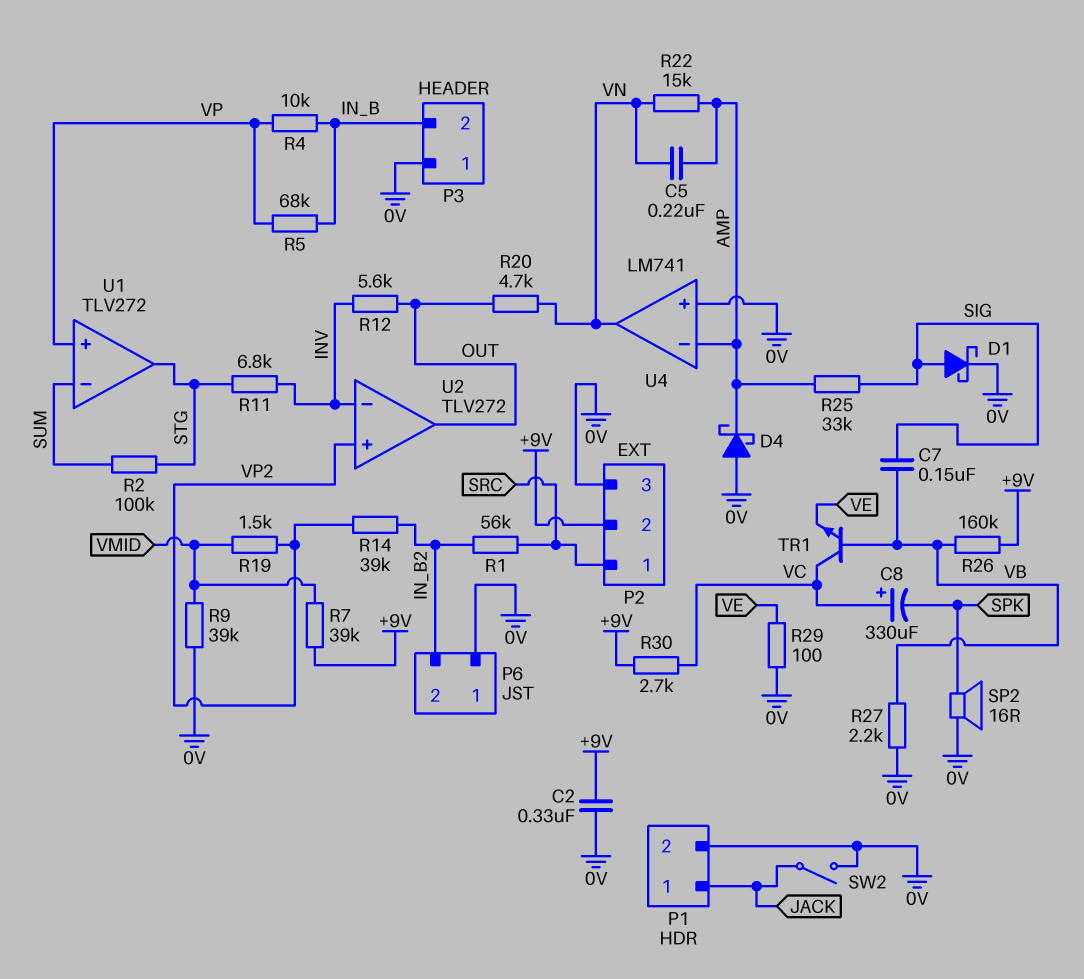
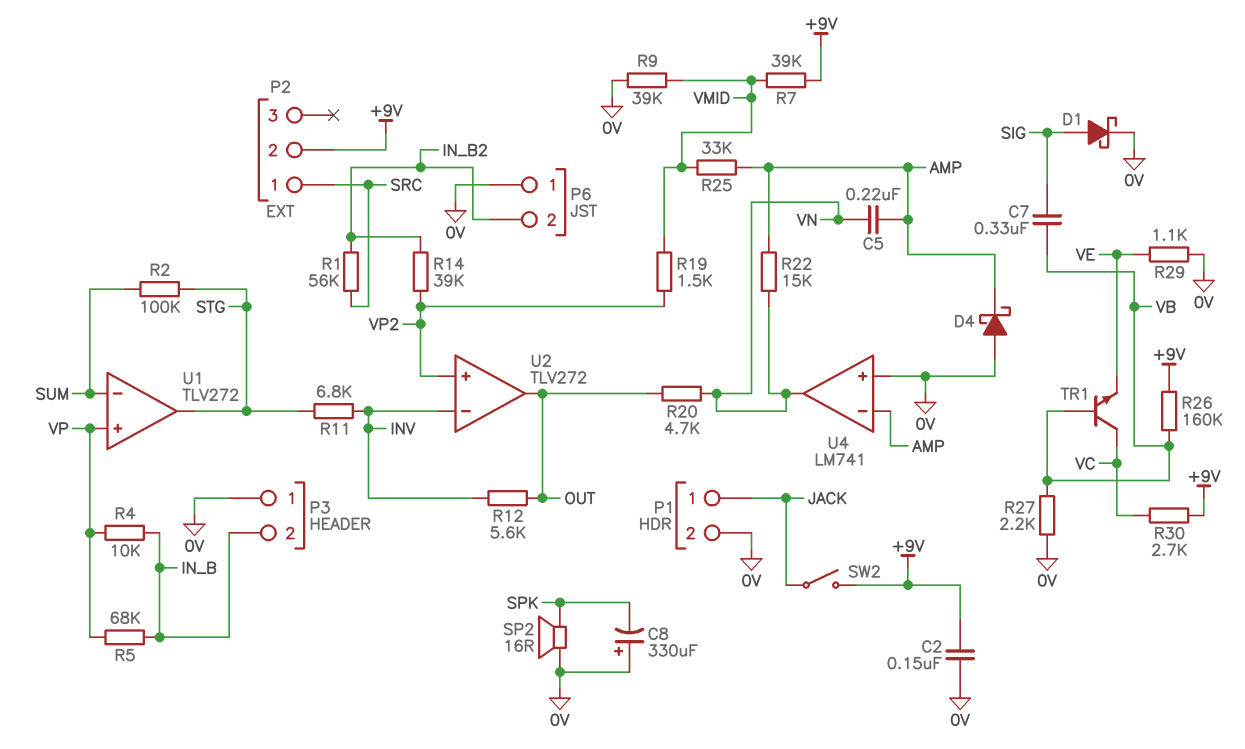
C2: 330nF (+9V, 0V) -> 150nF (+9V, 0V)
C7: 150nF (SIG, VB) -> 330nF (SIG, VB)
C8: 330uF (plus VC, minus SPK) -> 330uF (plus 0V, minus SPK)
P2 pin 3: 0V -> none
R25: 33k (AMP, SIG) -> 33k (AMP, VMID)
R29: 100 (0V, VE) -> 1.1k (0V, VE)
SW2: switch (0V, JACK) -> switch (+9V, JACK)

